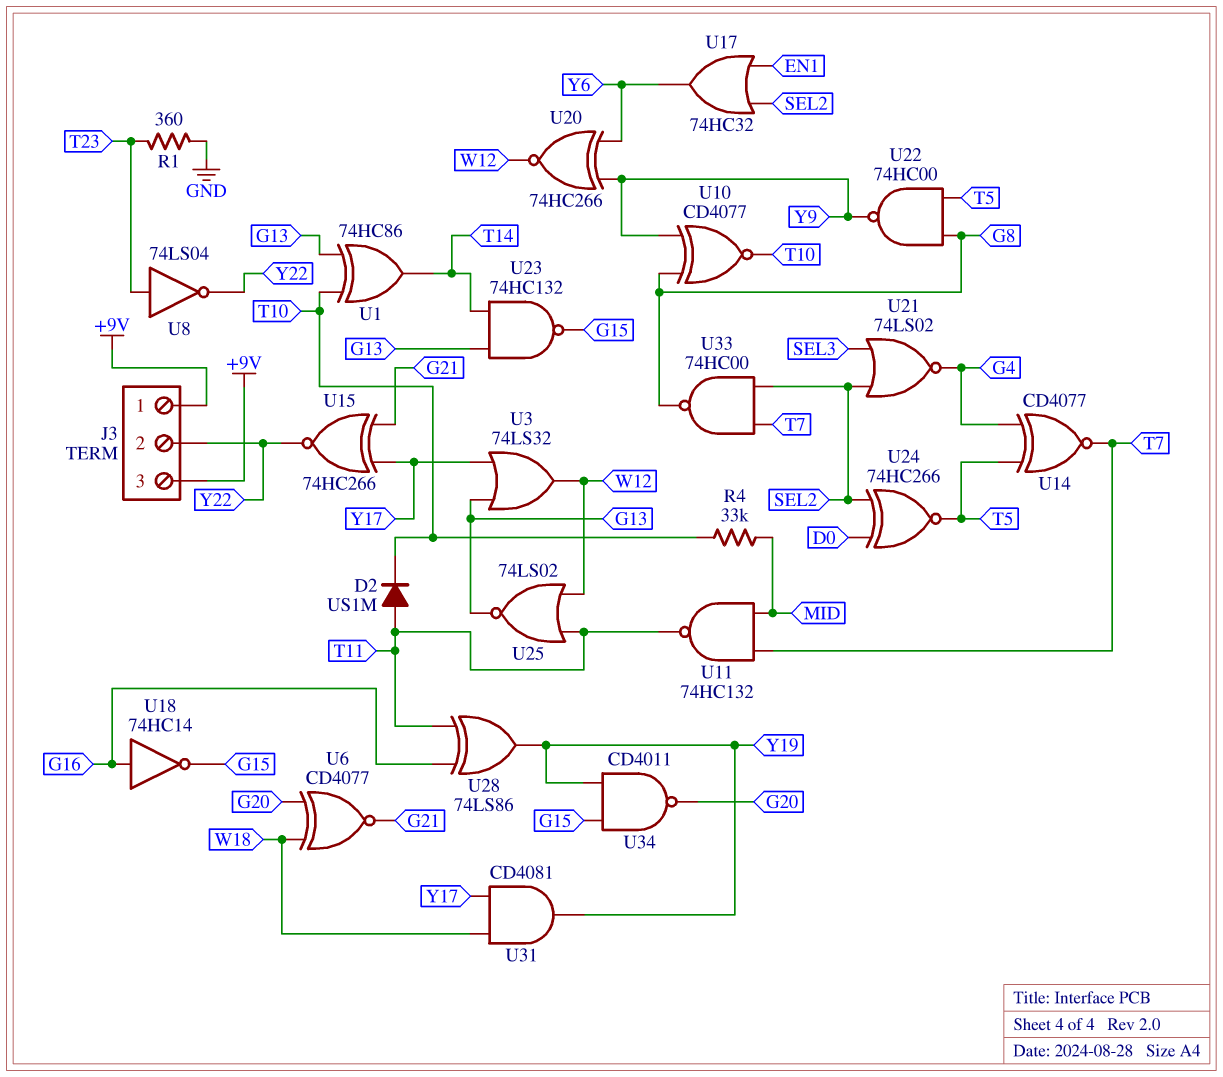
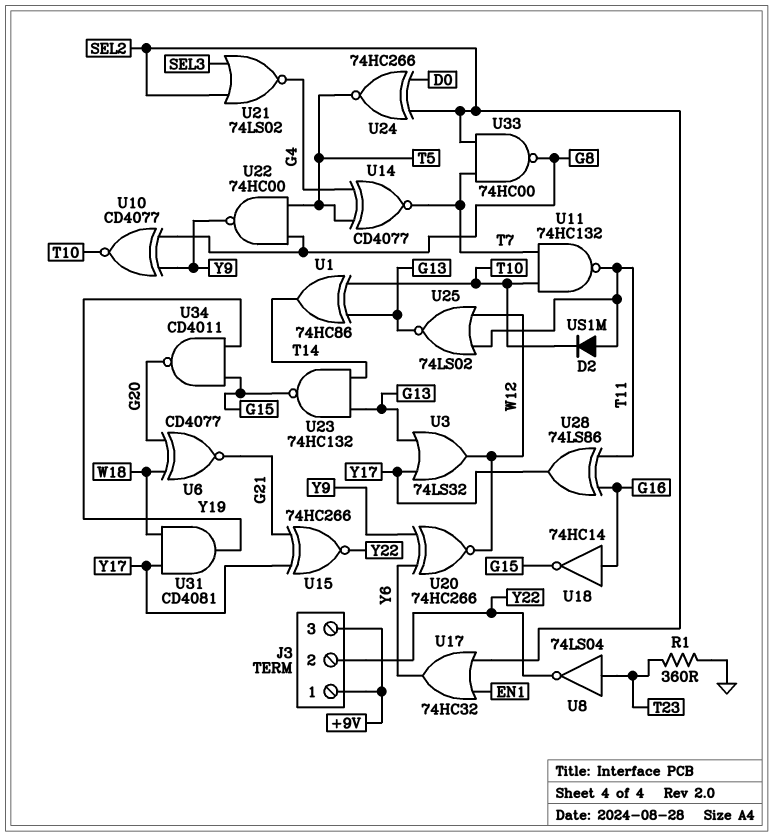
R4: 33k (MID, T10) -> none
U11: NAND 74HC132 (in MID, in T7, out T11) -> NAND 74HC132 (in T7, in T10, out T11)
U28: XOR 74LS86 (in G16, in T11, out Y19) -> XOR 74LS86 (in G16, in T11, out Y17)

